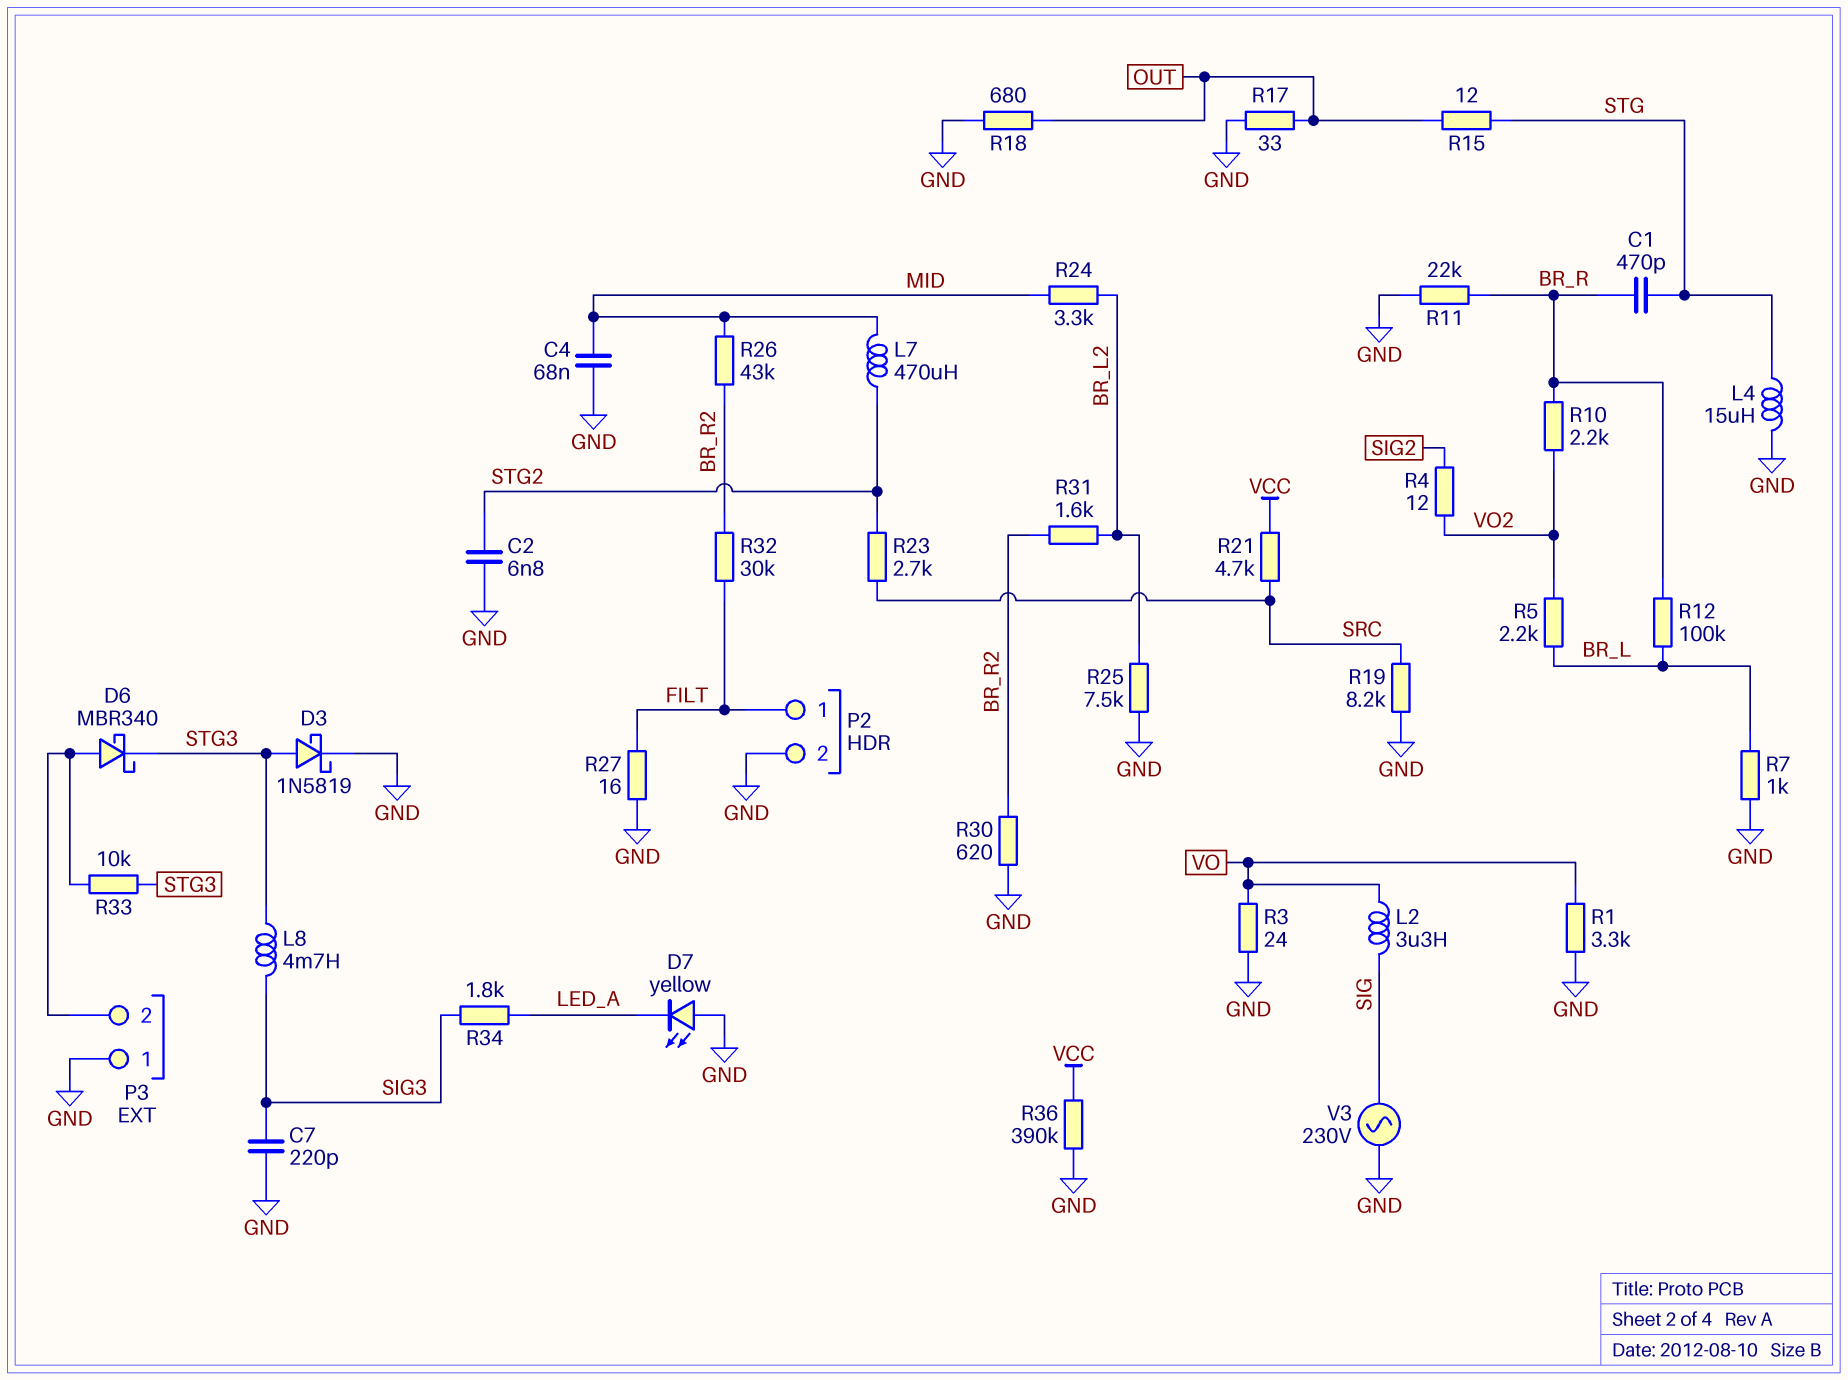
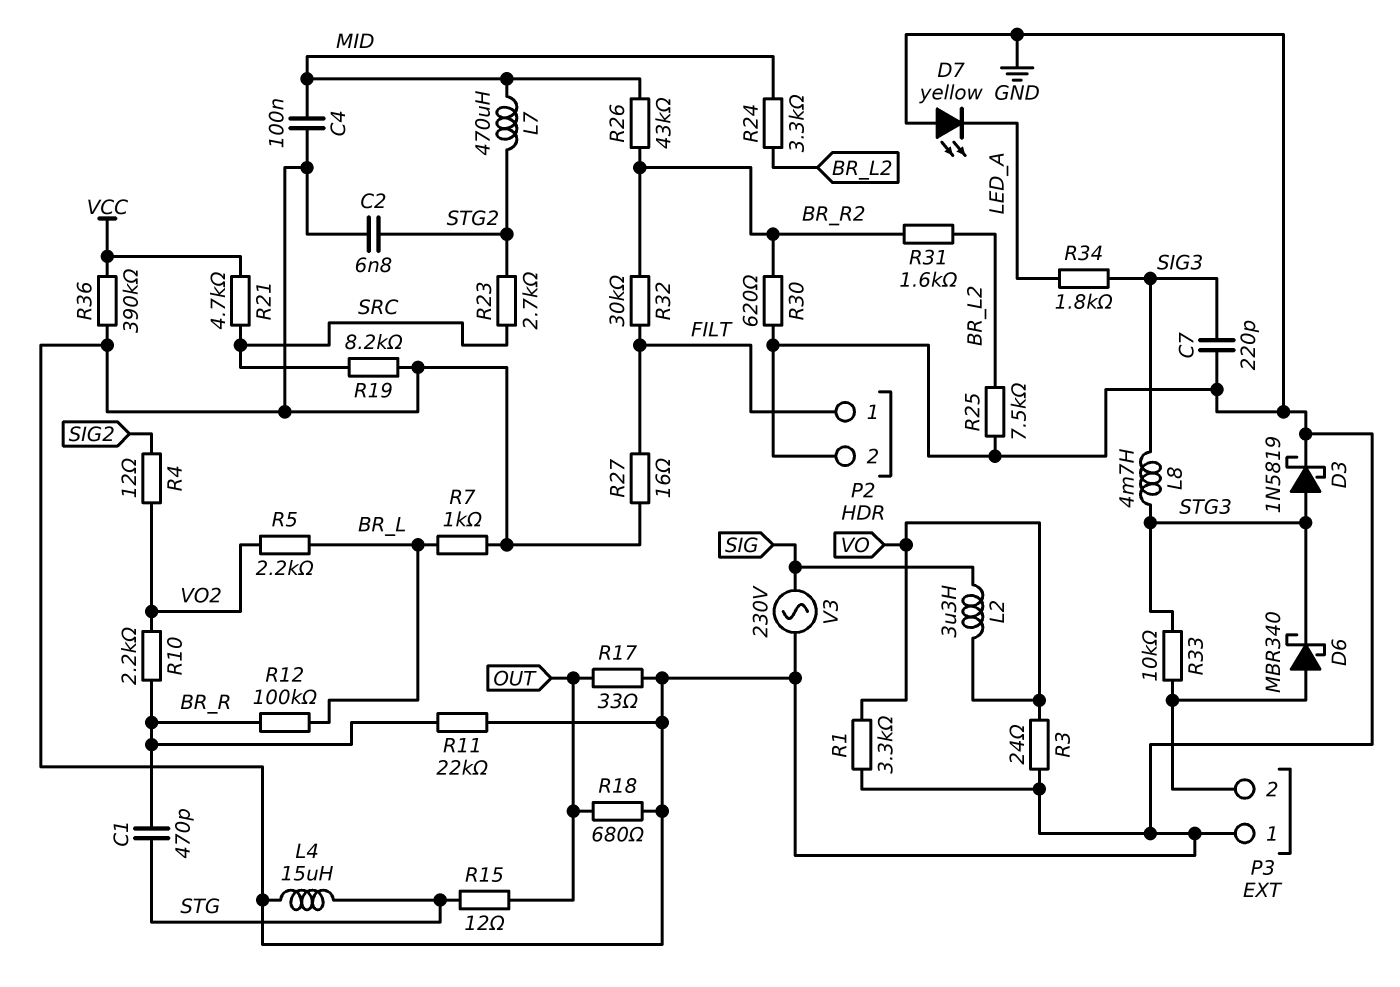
C4: 68nF (GND, MID) -> 100nF (GND, MID)

